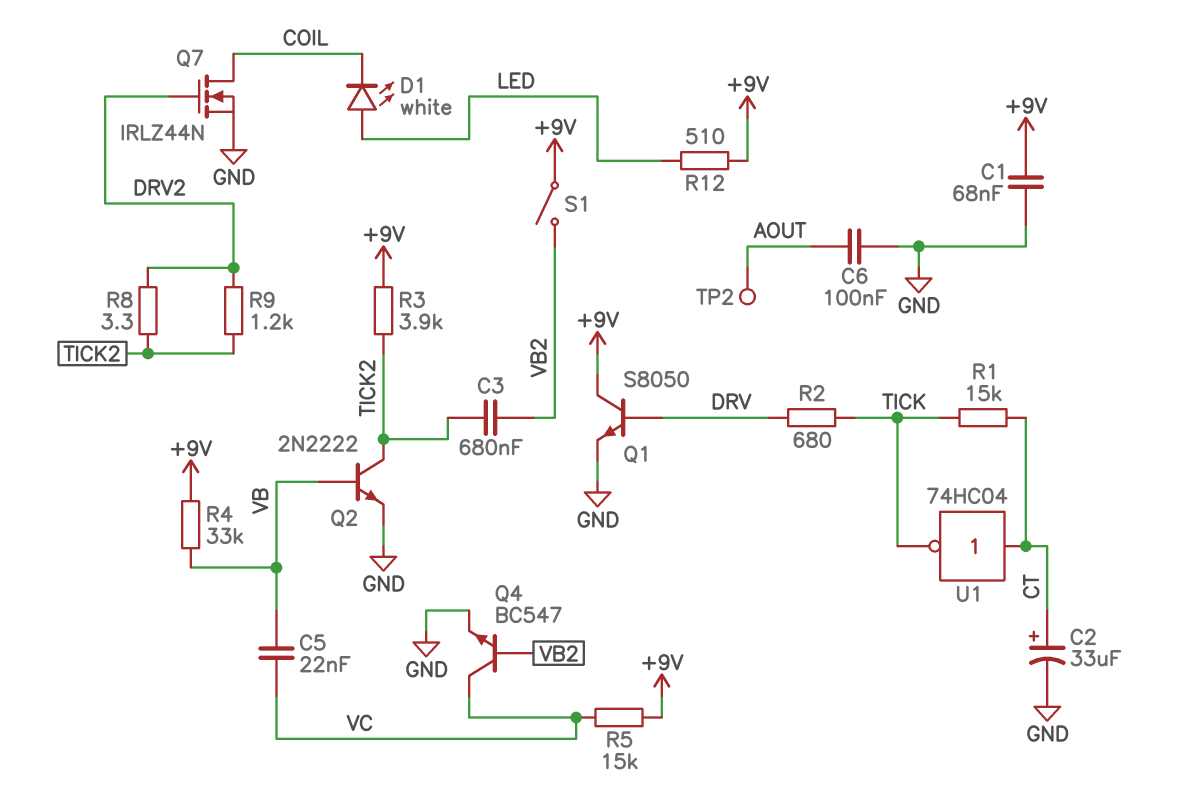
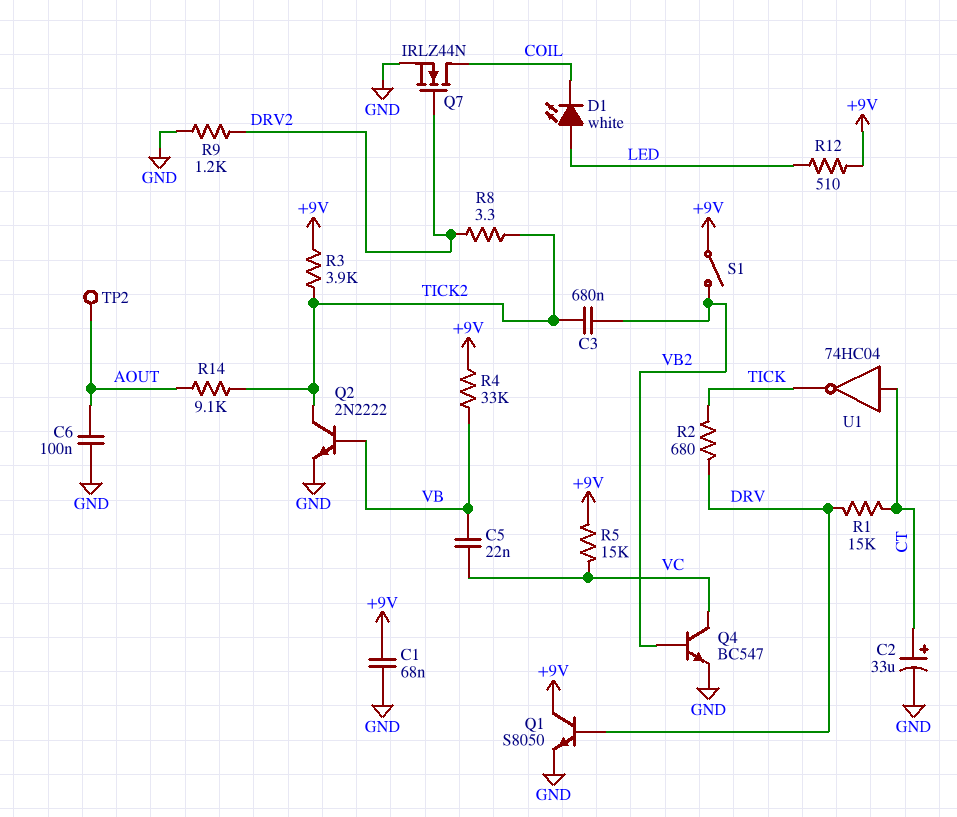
R1: 15k (CT, TICK) -> 15k (CT, DRV)
R9: 1.2k (DRV2, TICK2) -> 1.2k (DRV2, GND)
R14: none -> 9.1k (AOUT, TICK2)

